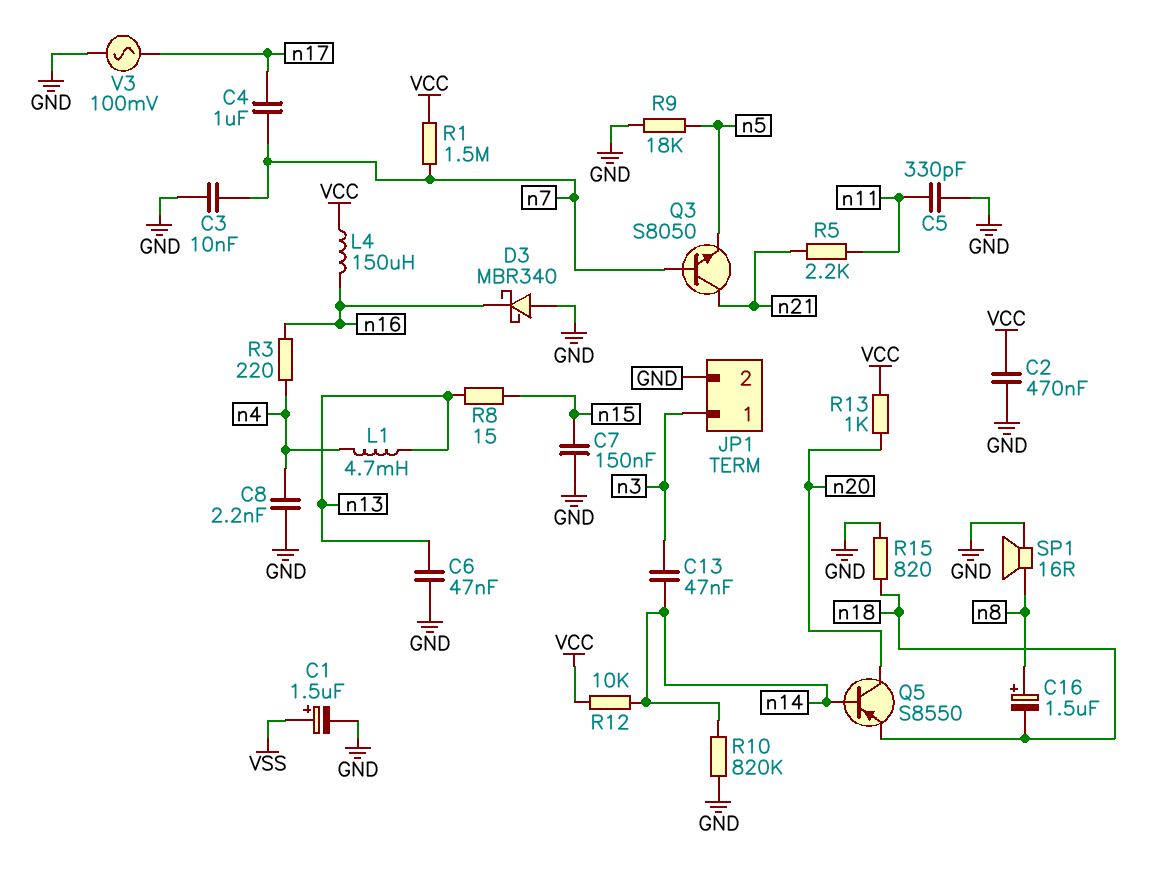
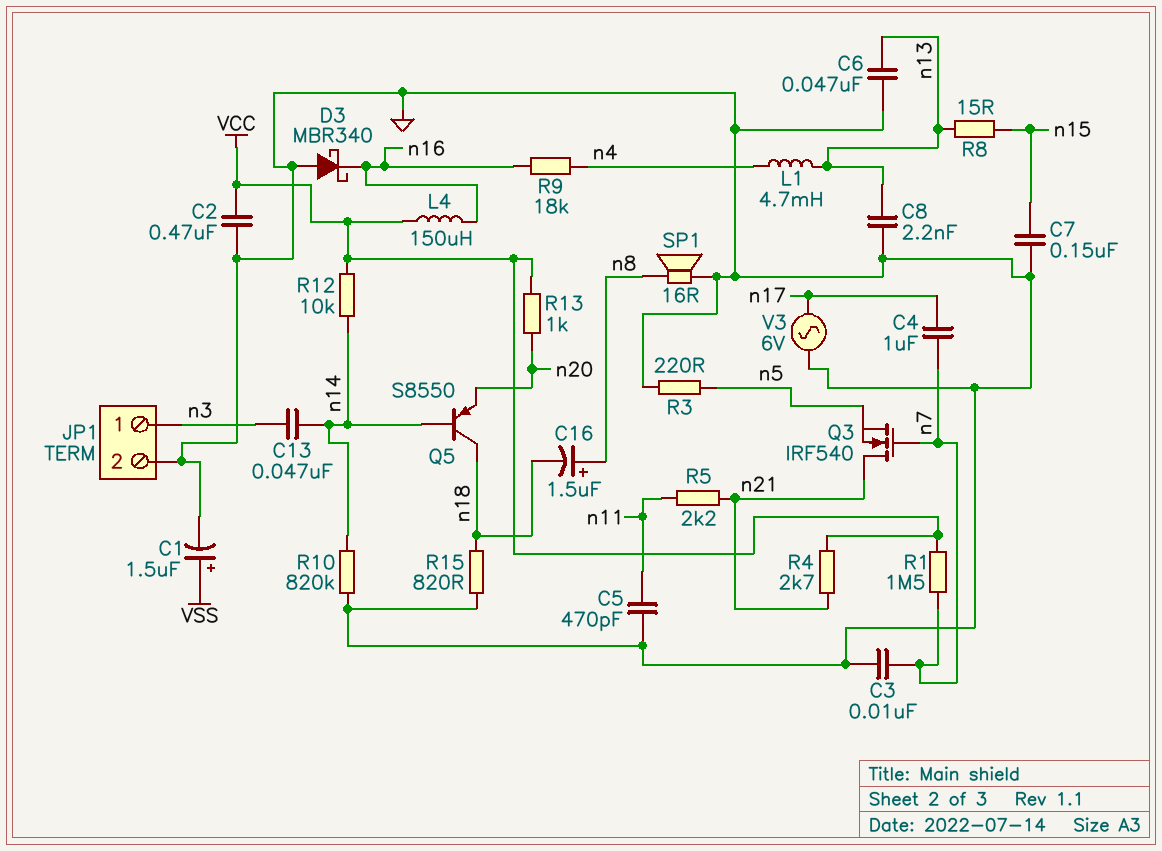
C5: 330pF (GND, n11) -> 470pF (GND, n11)
C8: 2.2nF (GND, n4) -> 2.2nF (GND, n13)
Q3: NPN S8050 (B n7, C n21, E n5) -> NMOS IRF540 (G n7, D n21, S n5)
Q5: PNP S8550 (B n14, C n20, E n18) -> PNP S8550 (B n14, C n18, E n20)
R3: 220 (n4, n16) -> 220 (GND, n5)
R4: none -> 2.7k (VCC, n21)
R9: 18k (GND, n5) -> 18k (n4, n16)
V3: AC 100mV (GND, n17) -> AC 6V (GND, n17)

